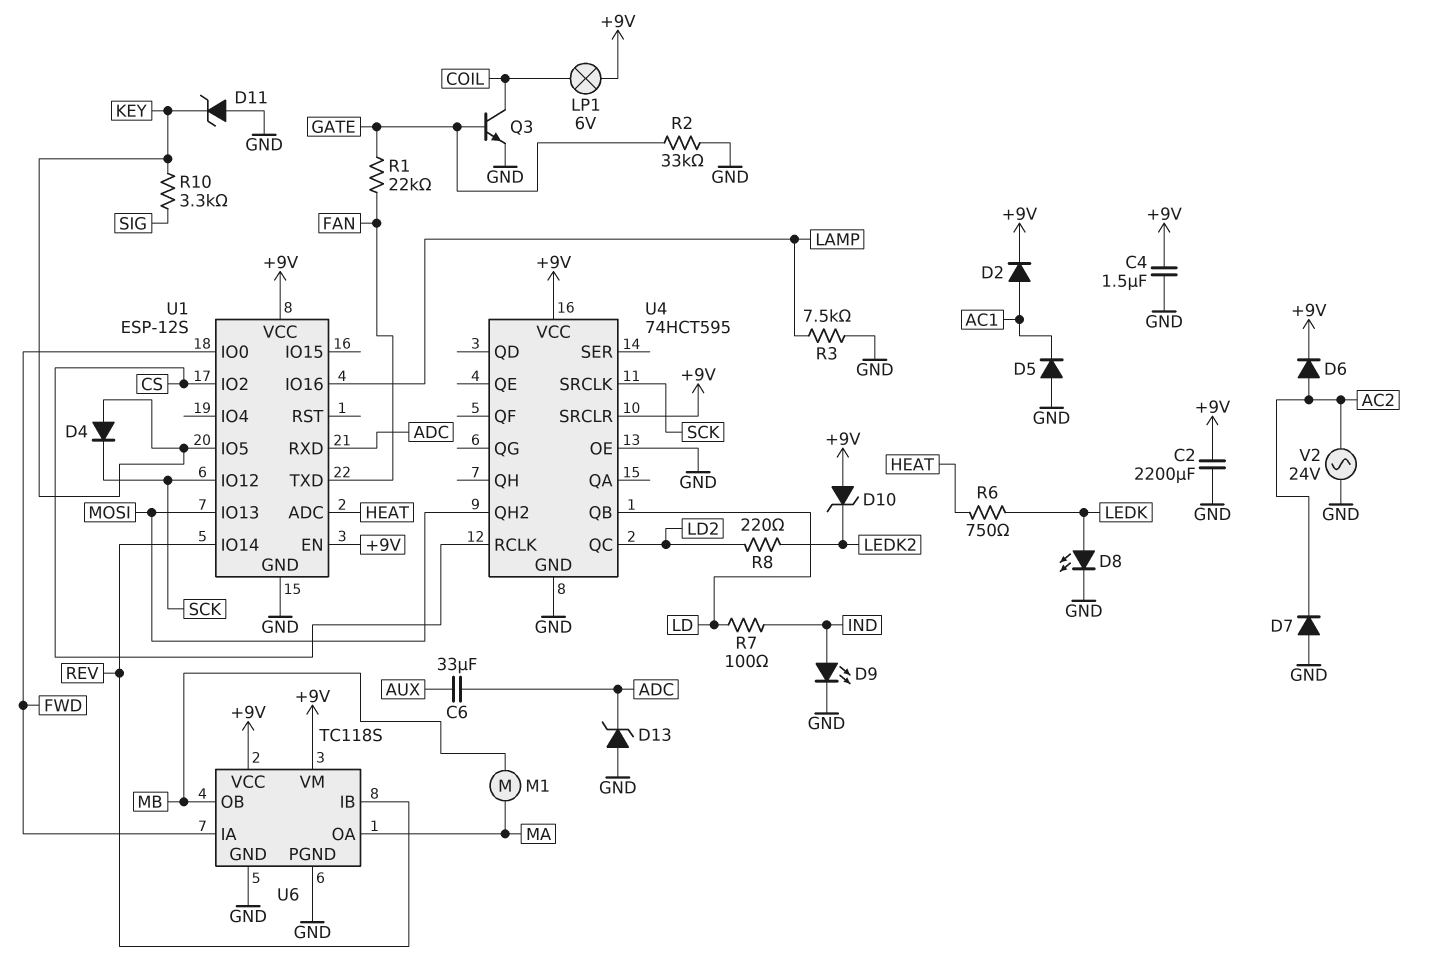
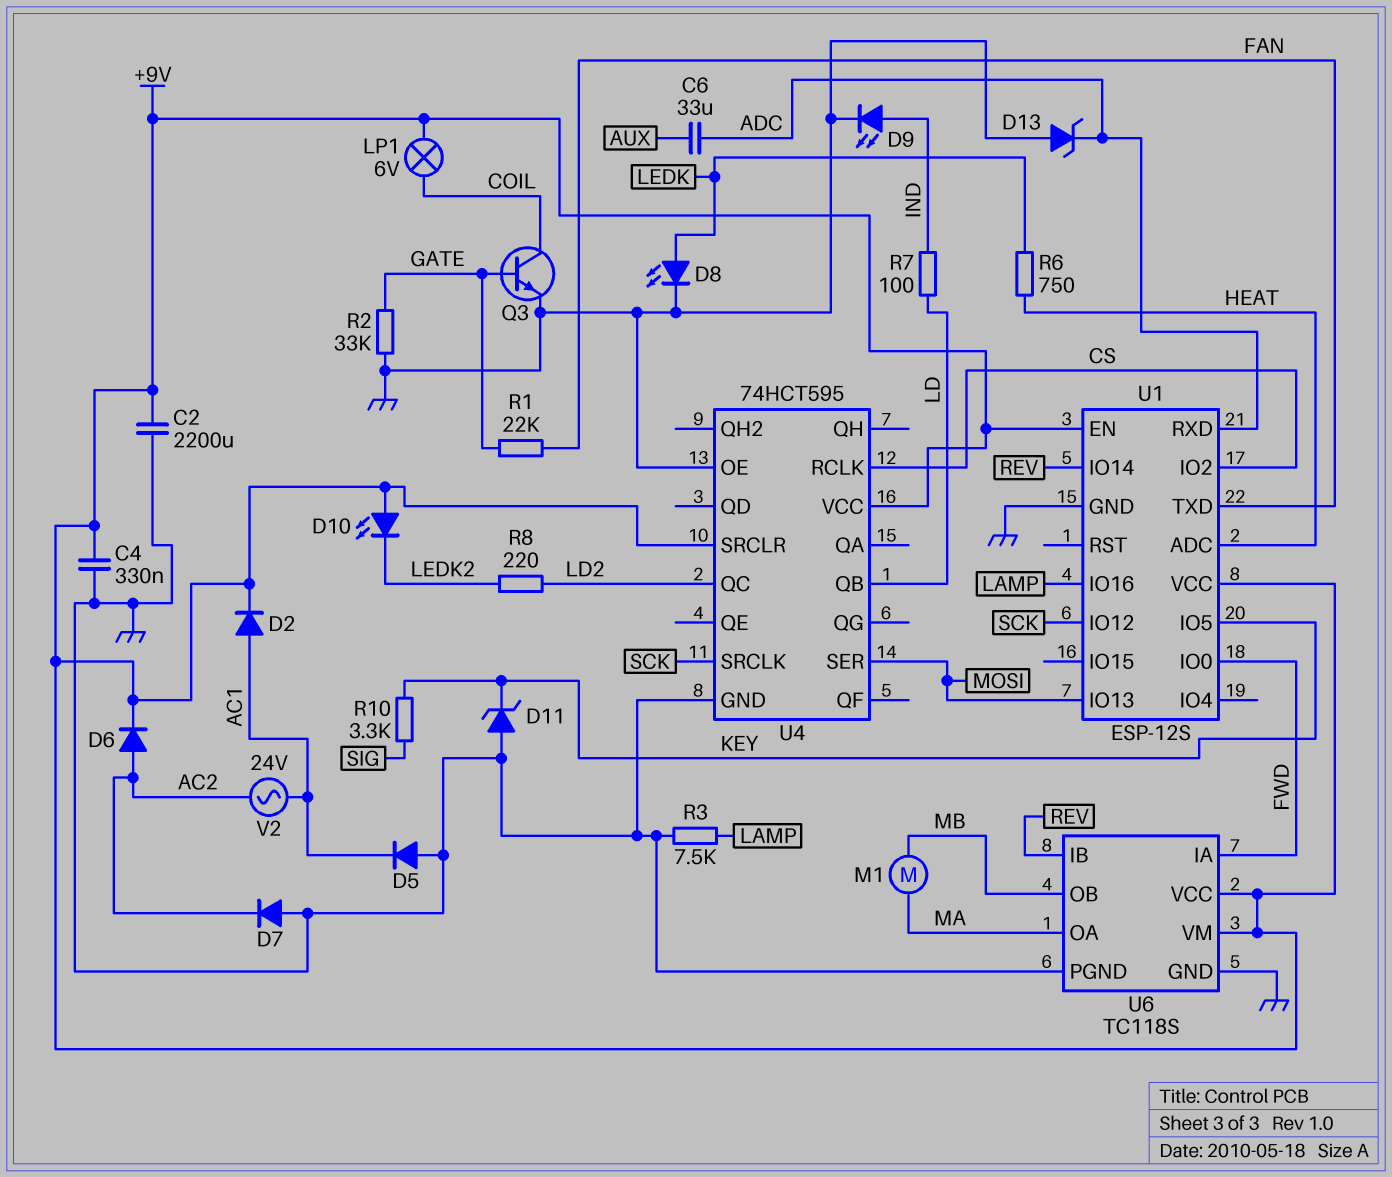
C4: 1.5uF (+9V, GND) -> 330nF (+9V, GND)
D4: diode (A KEY, K SCK) -> none
D10: zener (A +9V, K LEDK2) -> LED (A +9V, K LEDK2)
U4 pin QH2: MOSI -> none
U4 pin SER: none -> MOSI
V2: AC 24V (AC2, GND) -> AC 24V (AC1, AC2)

